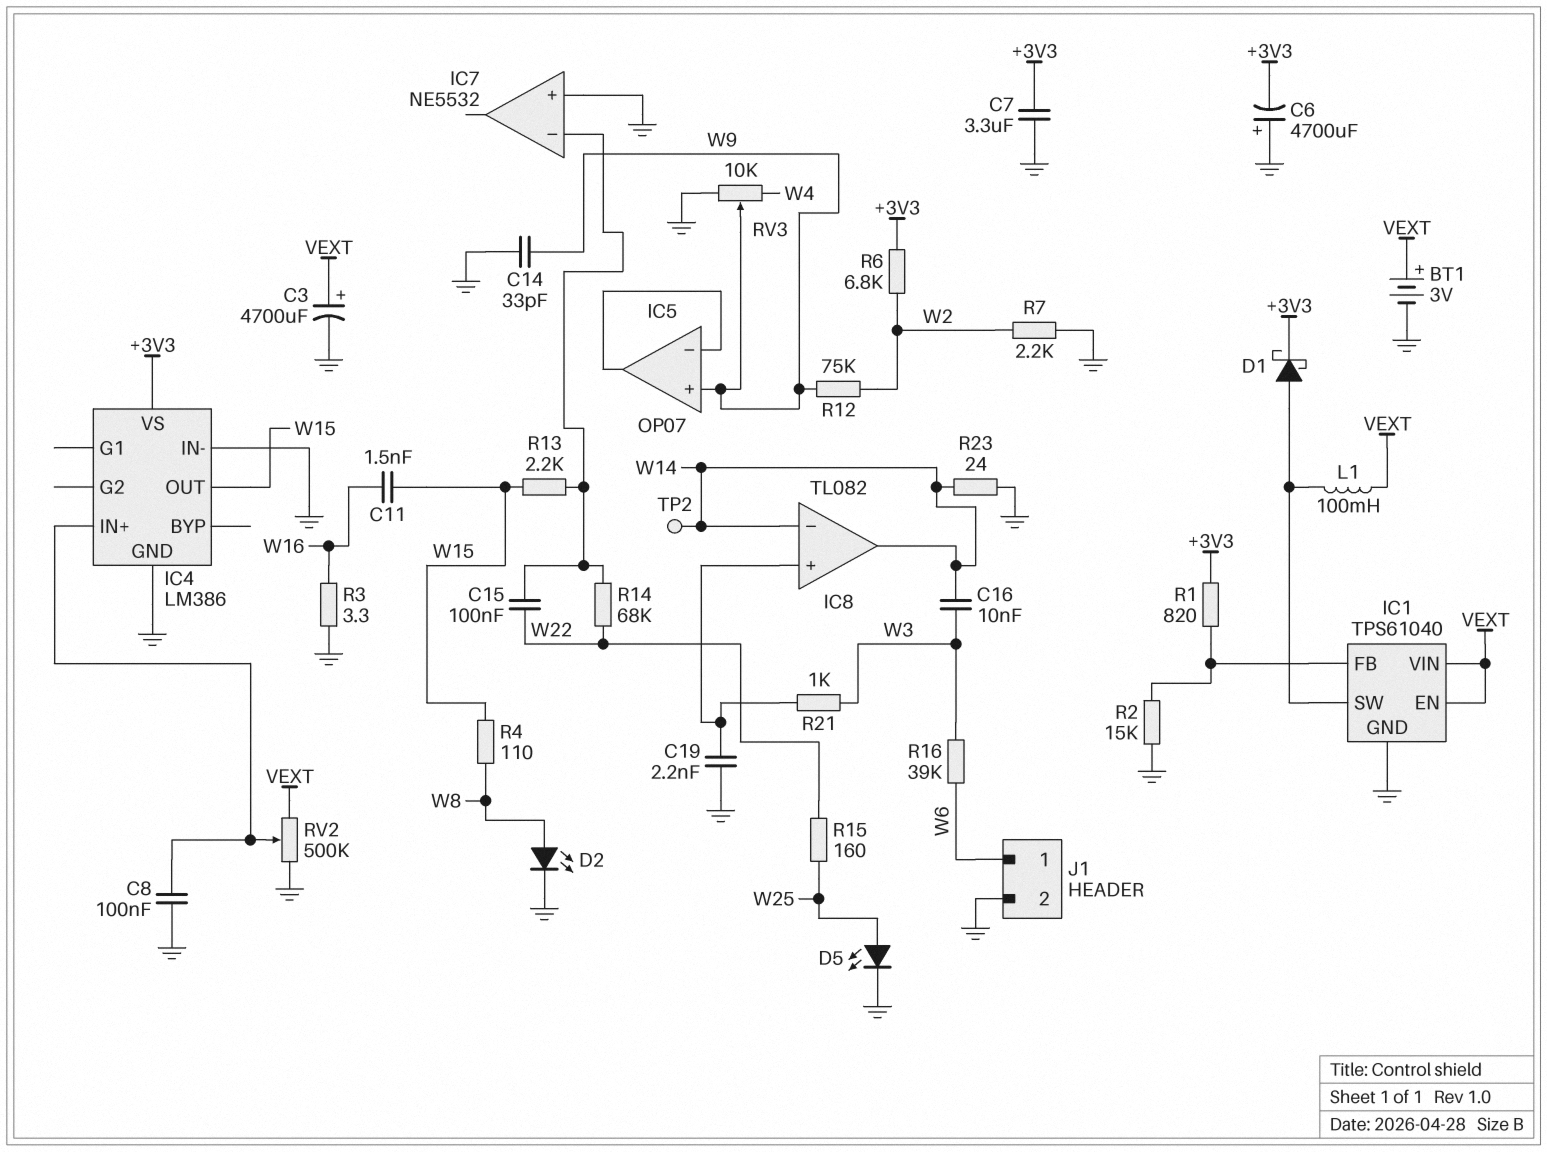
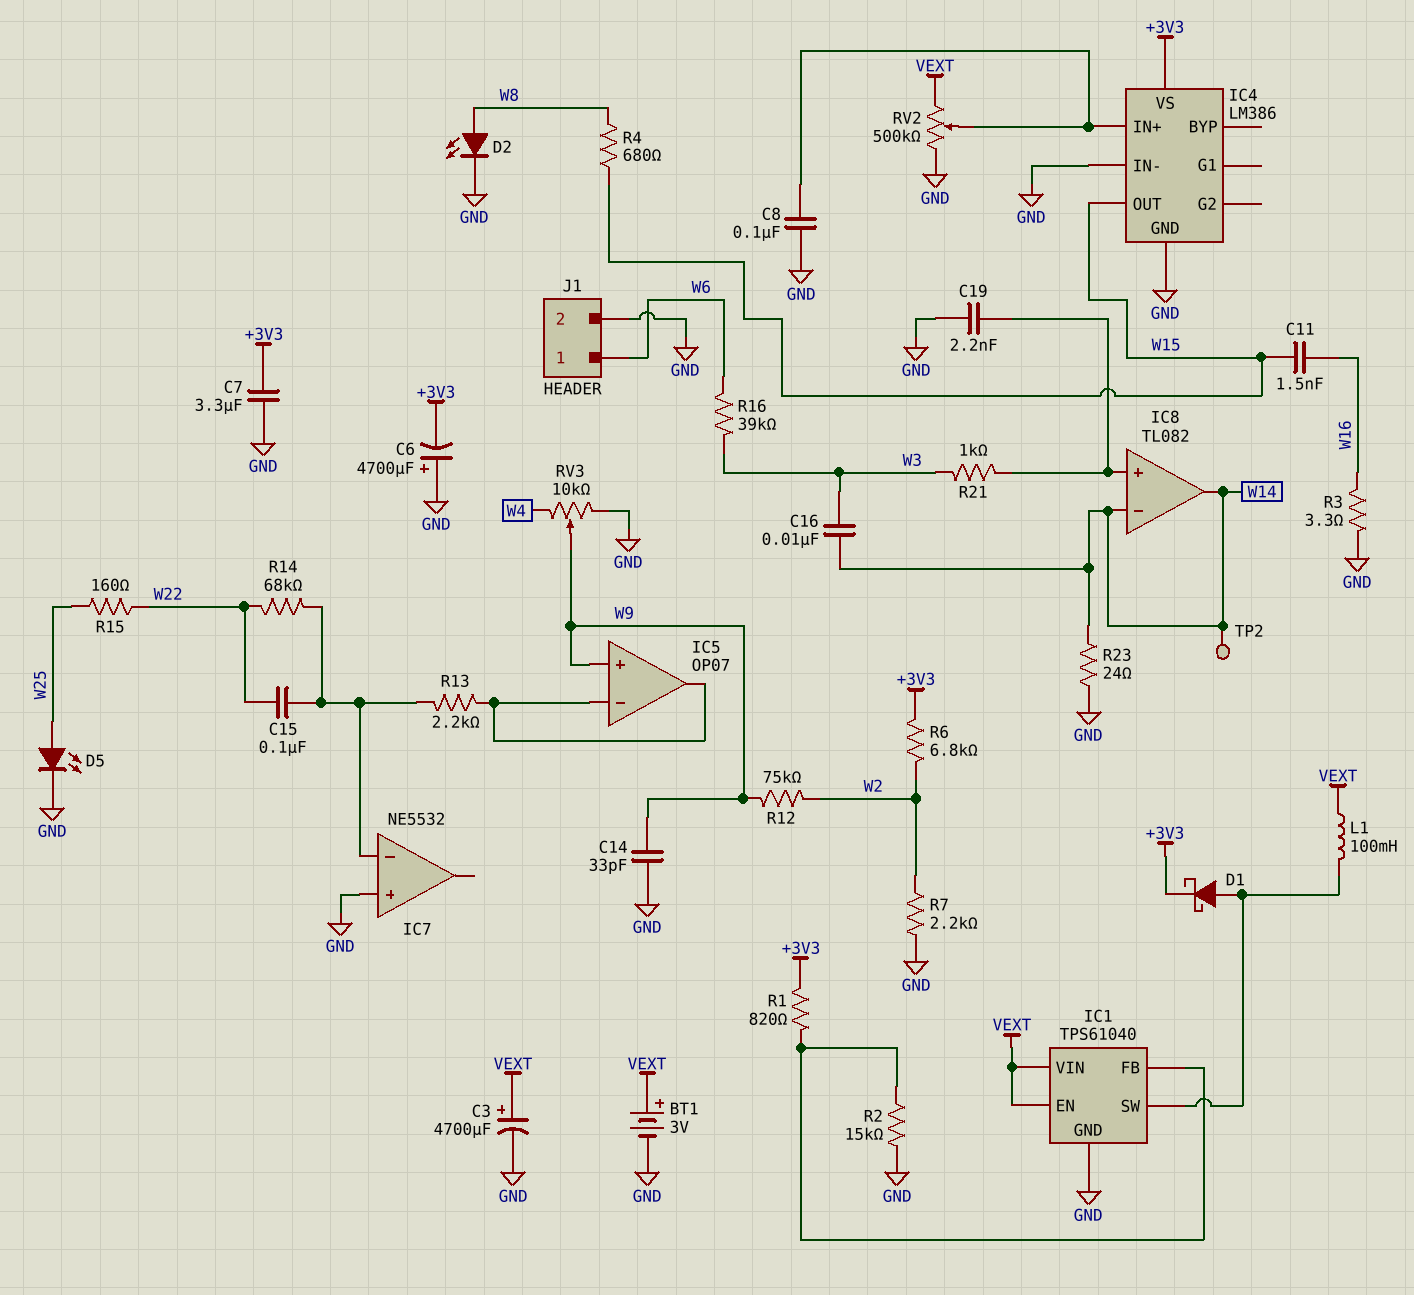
R4: 110 (W8, W15) -> 680 (W8, W15)
R13: 2.2k (IC7/in-, W15) -> 2.2k (IC5/in-, IC7/in-)

